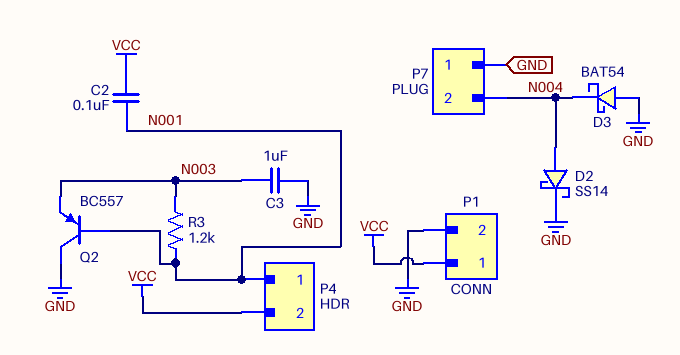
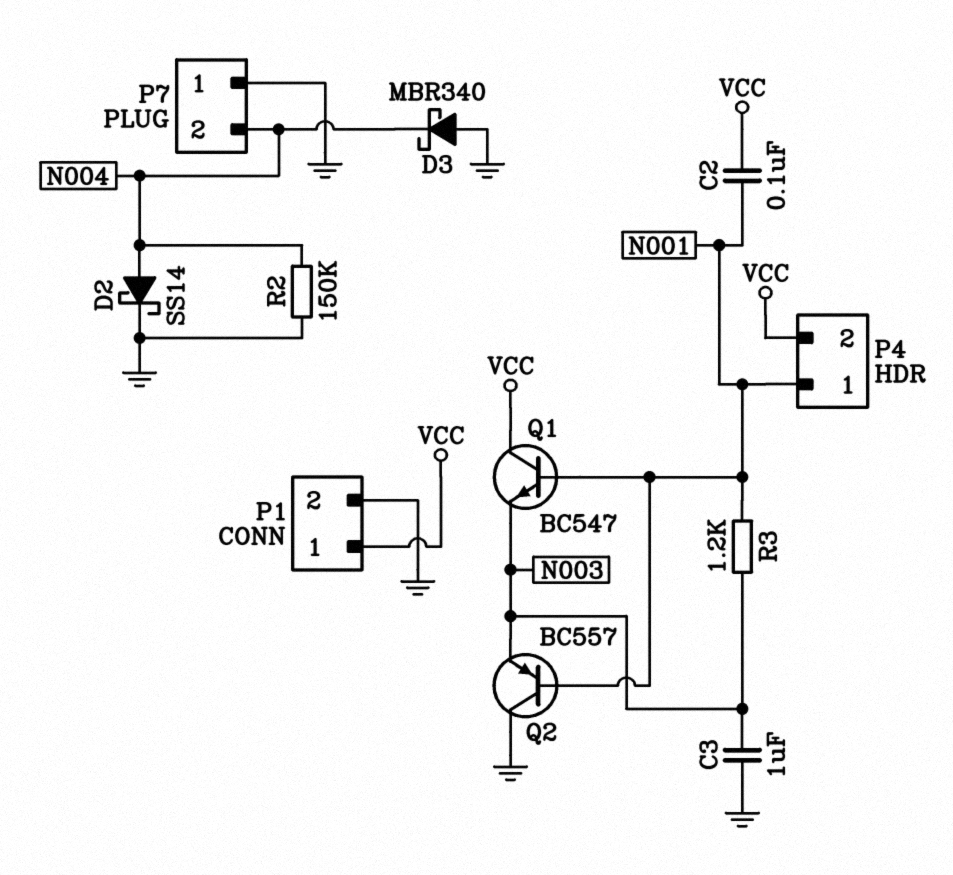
D3: schottky BAT54 (A GND, K N004) -> schottky MBR340 (A GND, K N004)
Q1: none -> NPN BC547 (B N001, C VCC, E N003)
R2: none -> 150k (GND, N004)

